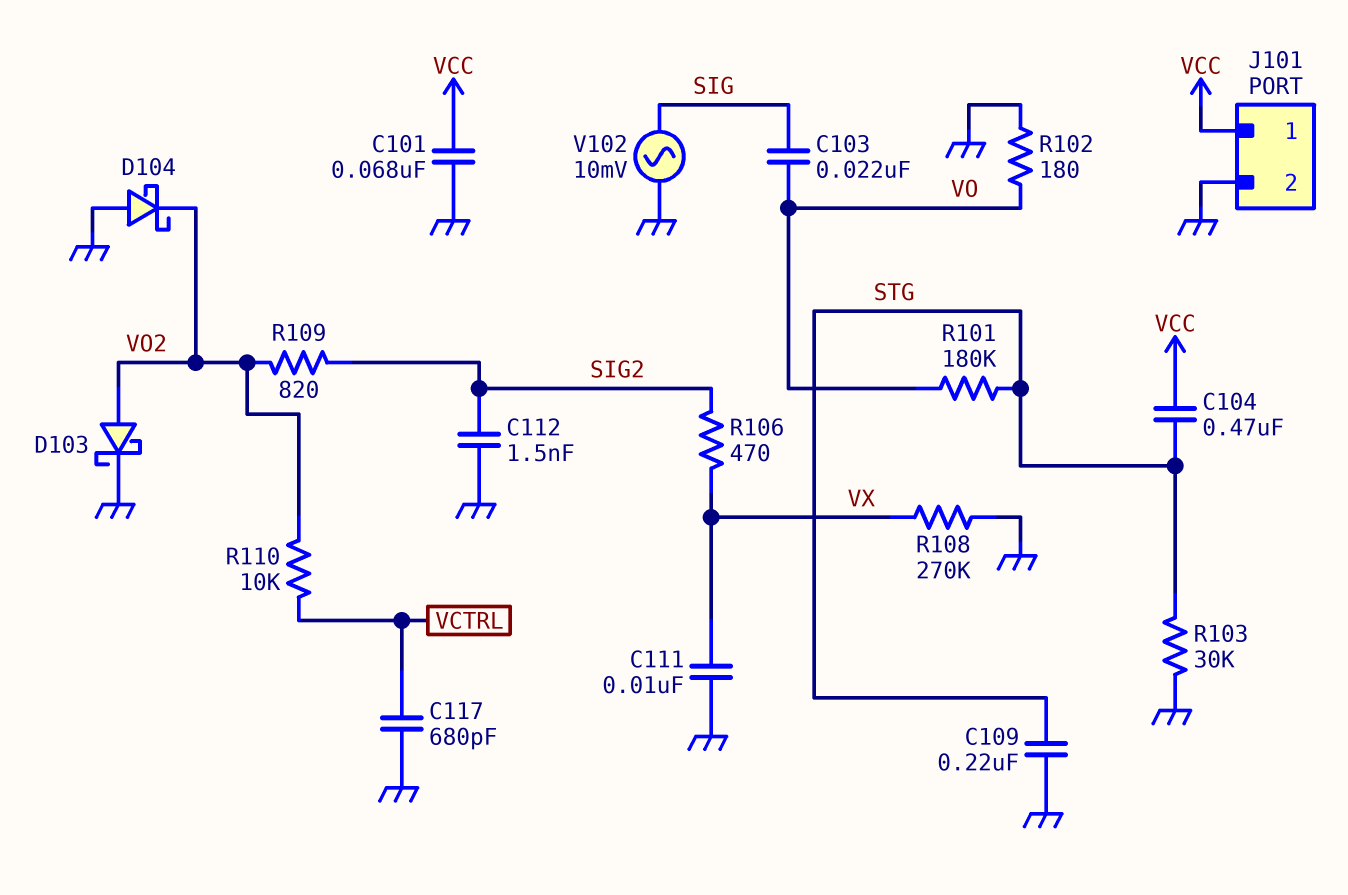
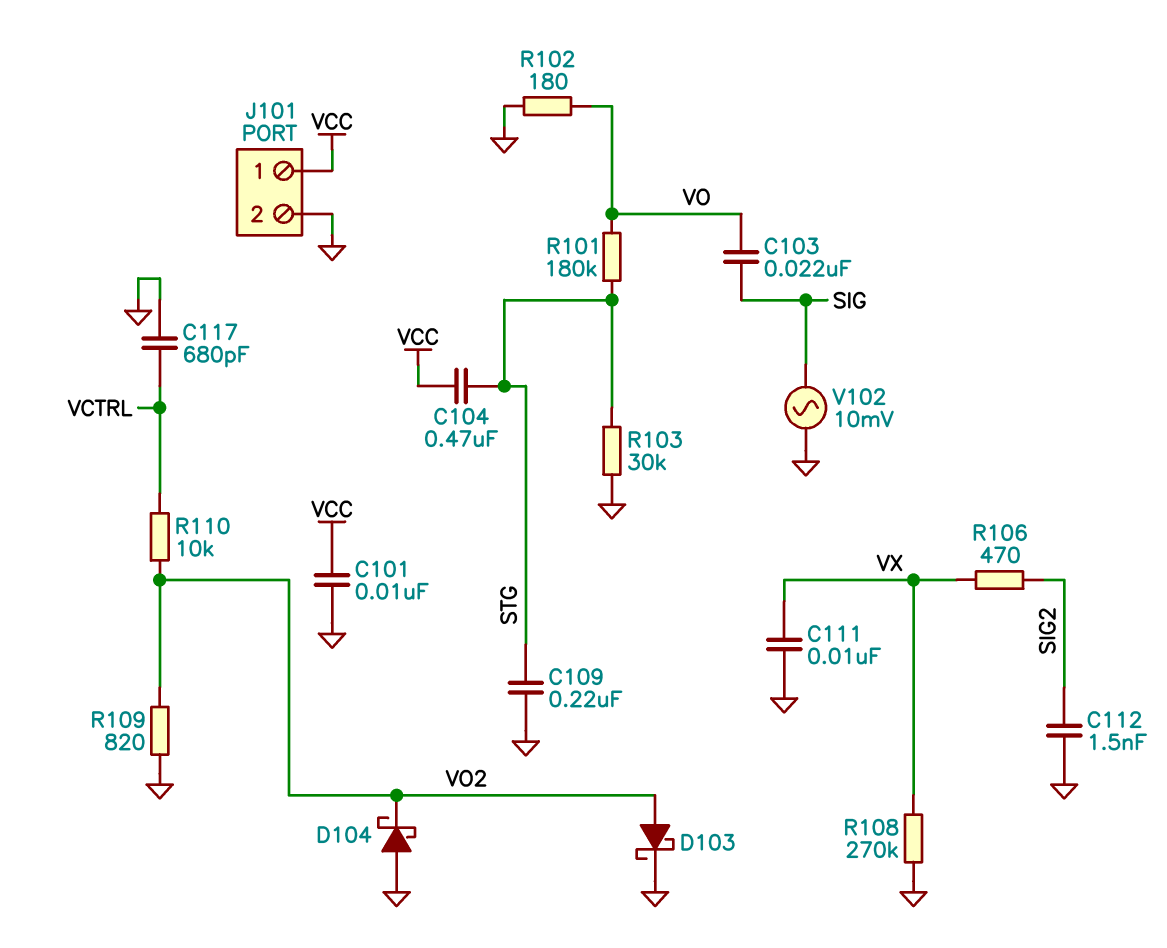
C101: 68nF (GND, VCC) -> 10nF (GND, VCC)
R109: 820 (SIG2, VO2) -> 820 (GND, VO2)

